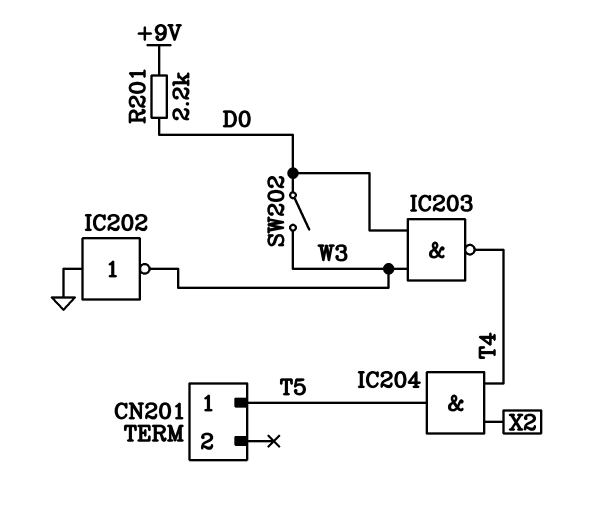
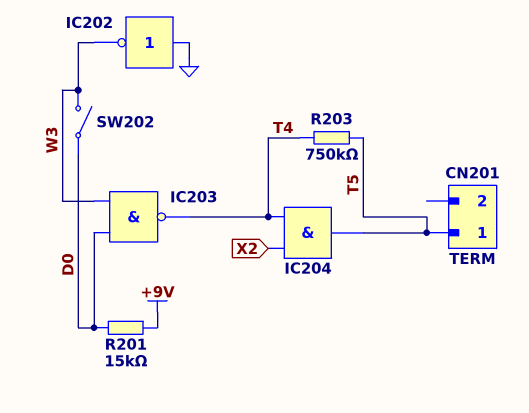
R201: 2.2k (+9V, D0) -> 15k (+9V, D0)
R203: none -> 750k (T4, T5)

